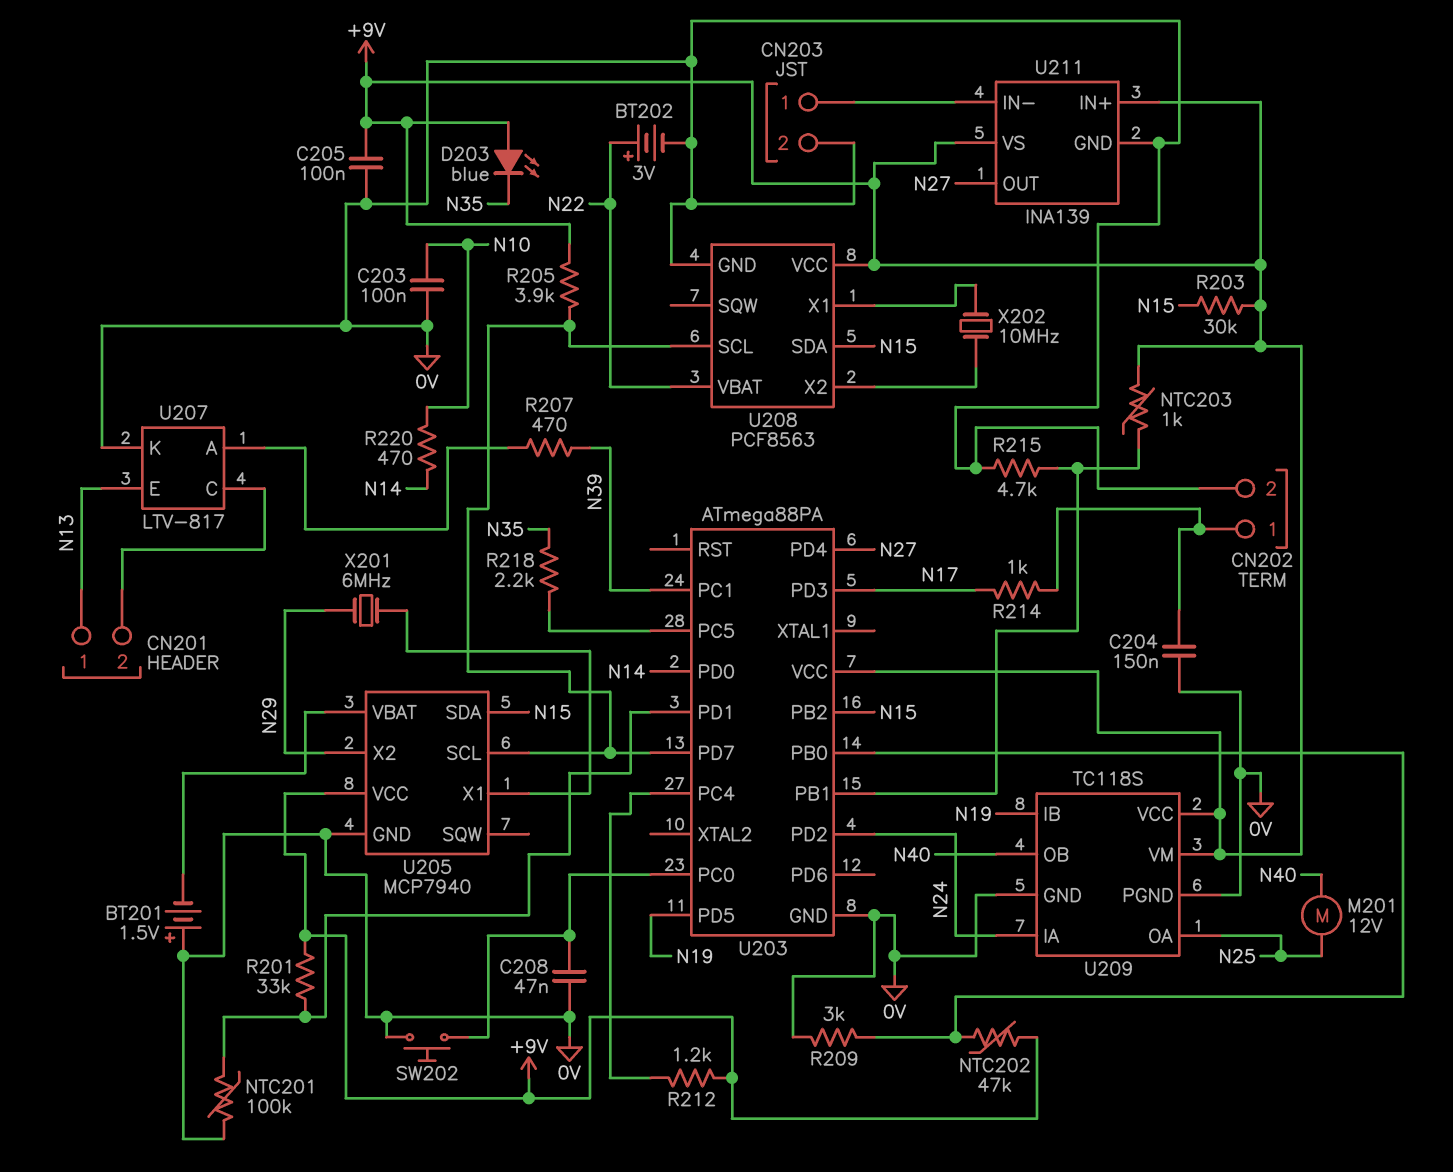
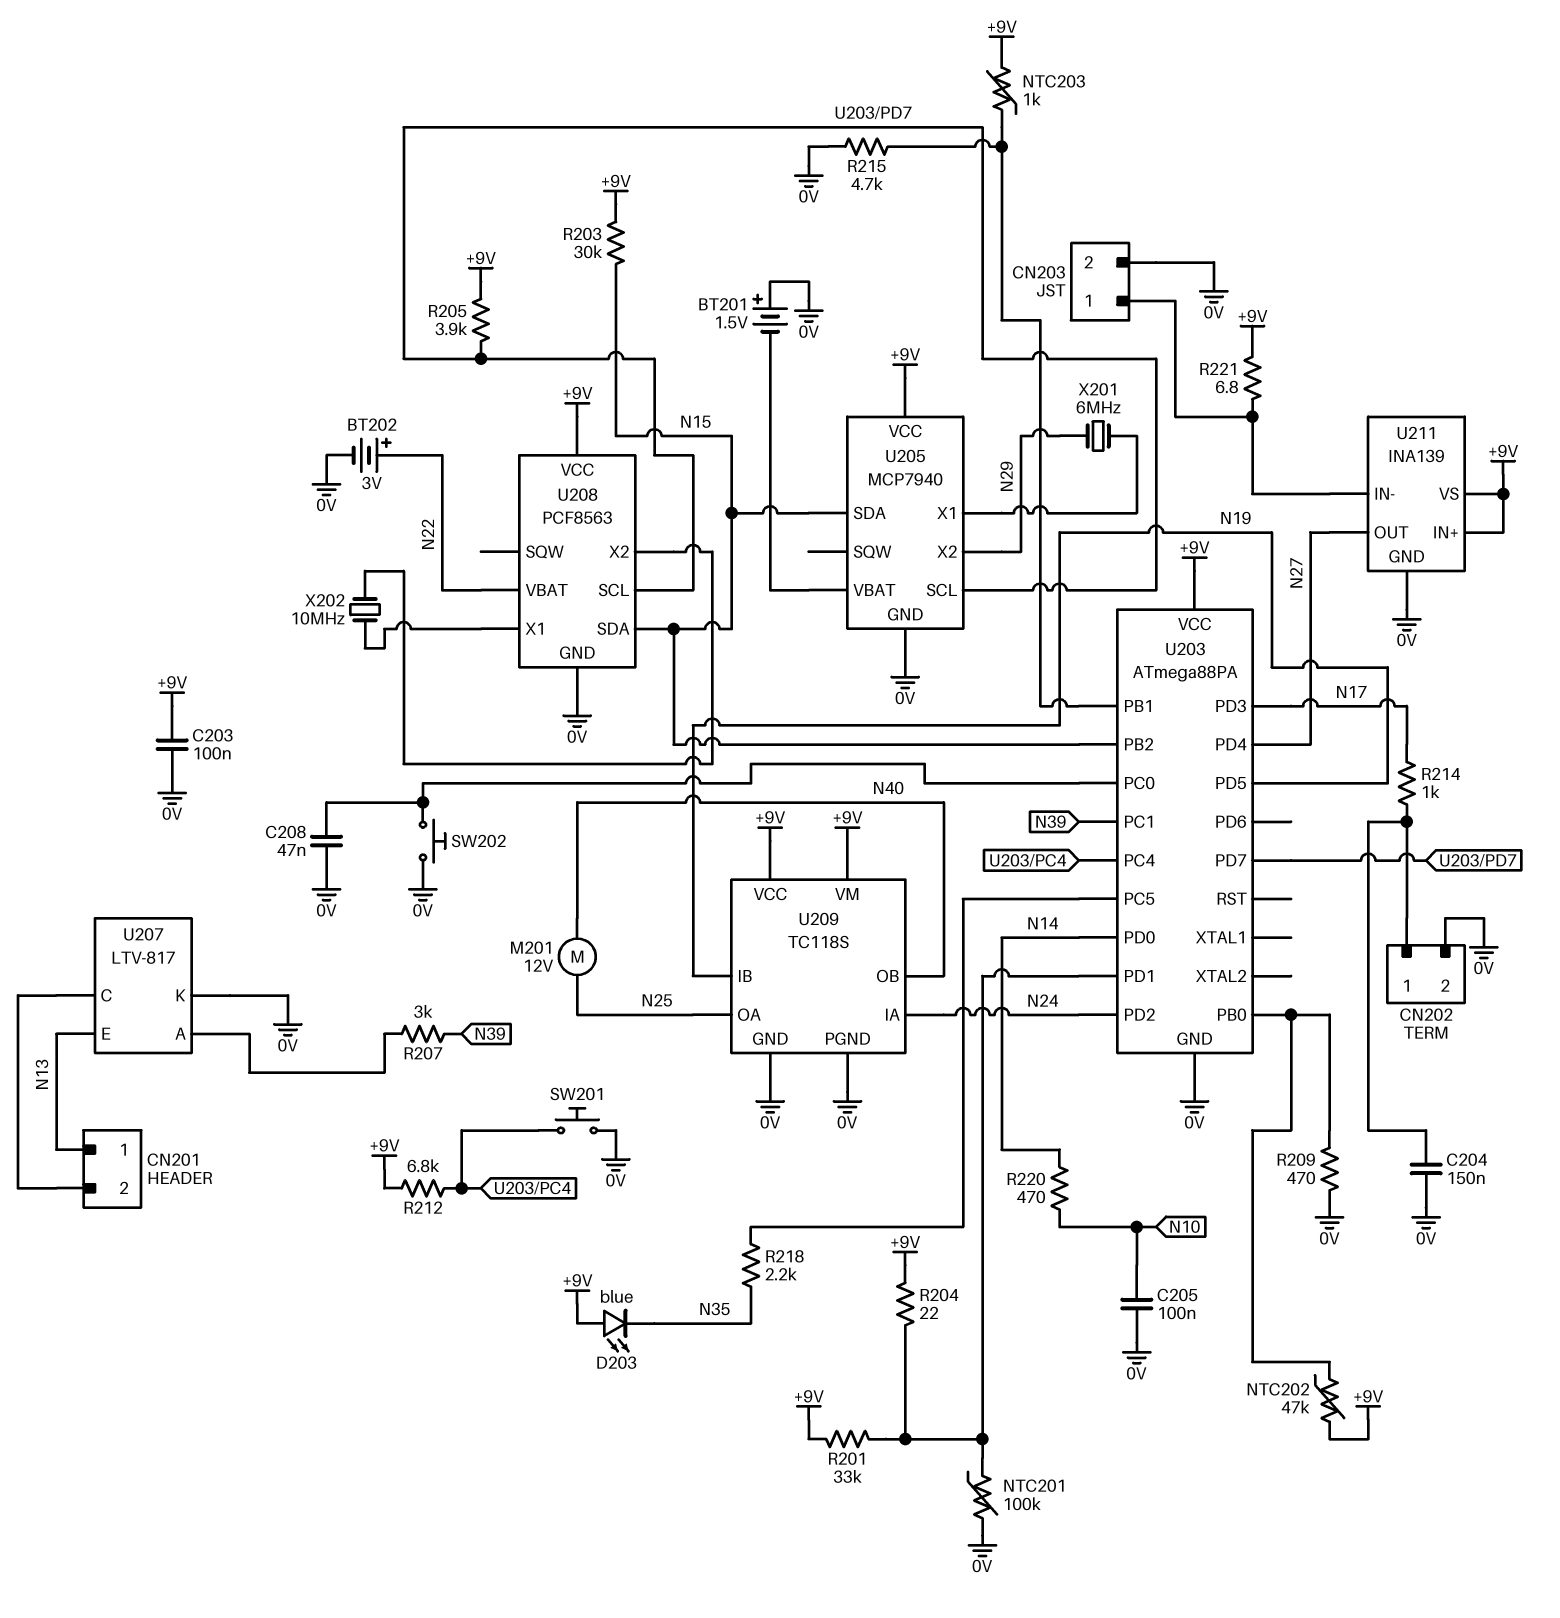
C203: 100nF (0V, N10) -> 100nF (+9V, 0V)
C205: 100nF (+9V, 0V) -> 100nF (0V, N10)
R204: none -> 22 (+9V, U203/PD1)
R207: 470 (N39, U207/A) -> 3k (N39, U207/A)
R209: 3k (0V, U203/PB0) -> 470 (0V, U203/PB0)
R212: 1.2k (+9V, U203/PC4) -> 6.8k (+9V, U203/PC4)
R221: none -> 6.8 (+9V, CN203/1)
SW201: none -> button (0V, U203/PC4)

